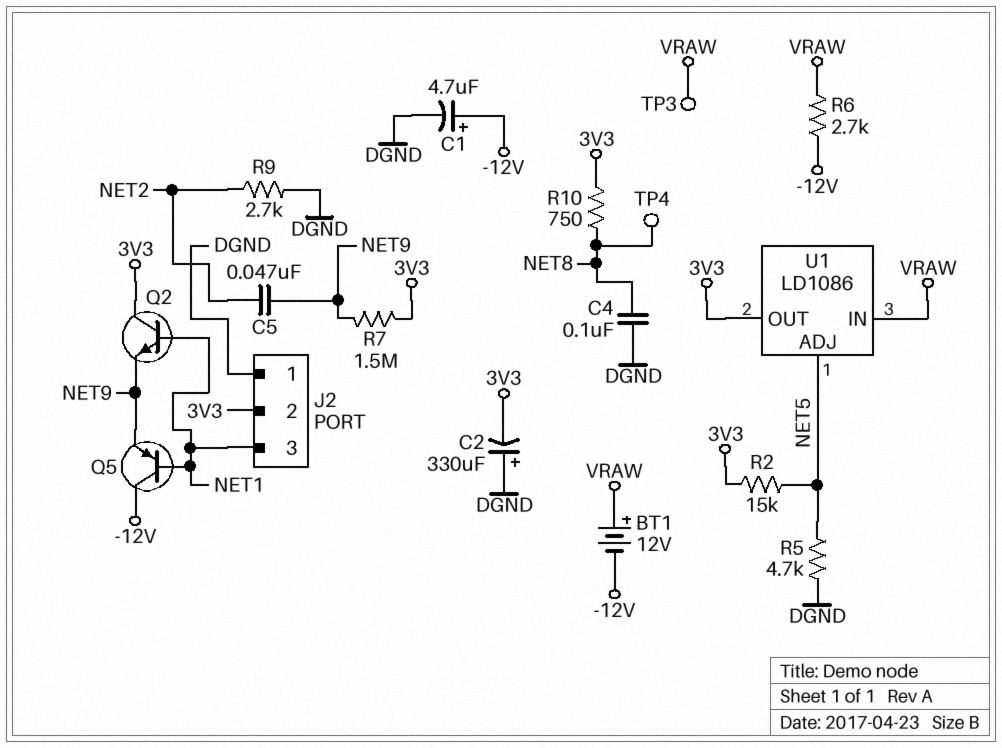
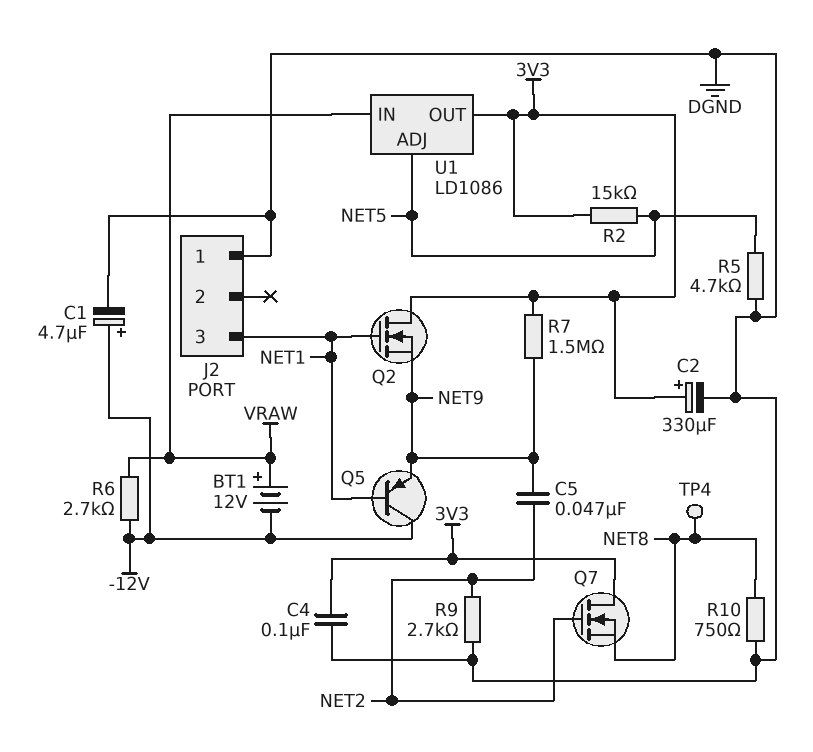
C2: 330uF (plus DGND, minus 3V3) -> 330uF (plus 3V3, minus DGND)
C4: 100nF (DGND, NET8) -> 100nF (3V3, DGND)
J2 pin 2: 3V3 -> none
Q2: NPN (B NET1, C 3V3, E NET9) -> NMOS (G NET1, D 3V3, S NET9)
Q7: none -> NMOS (G NET2, D 3V3, S NET8)
R10: 750 (3V3, NET8) -> 750 (DGND, NET8)
TP3: test point (VRAW) -> none

